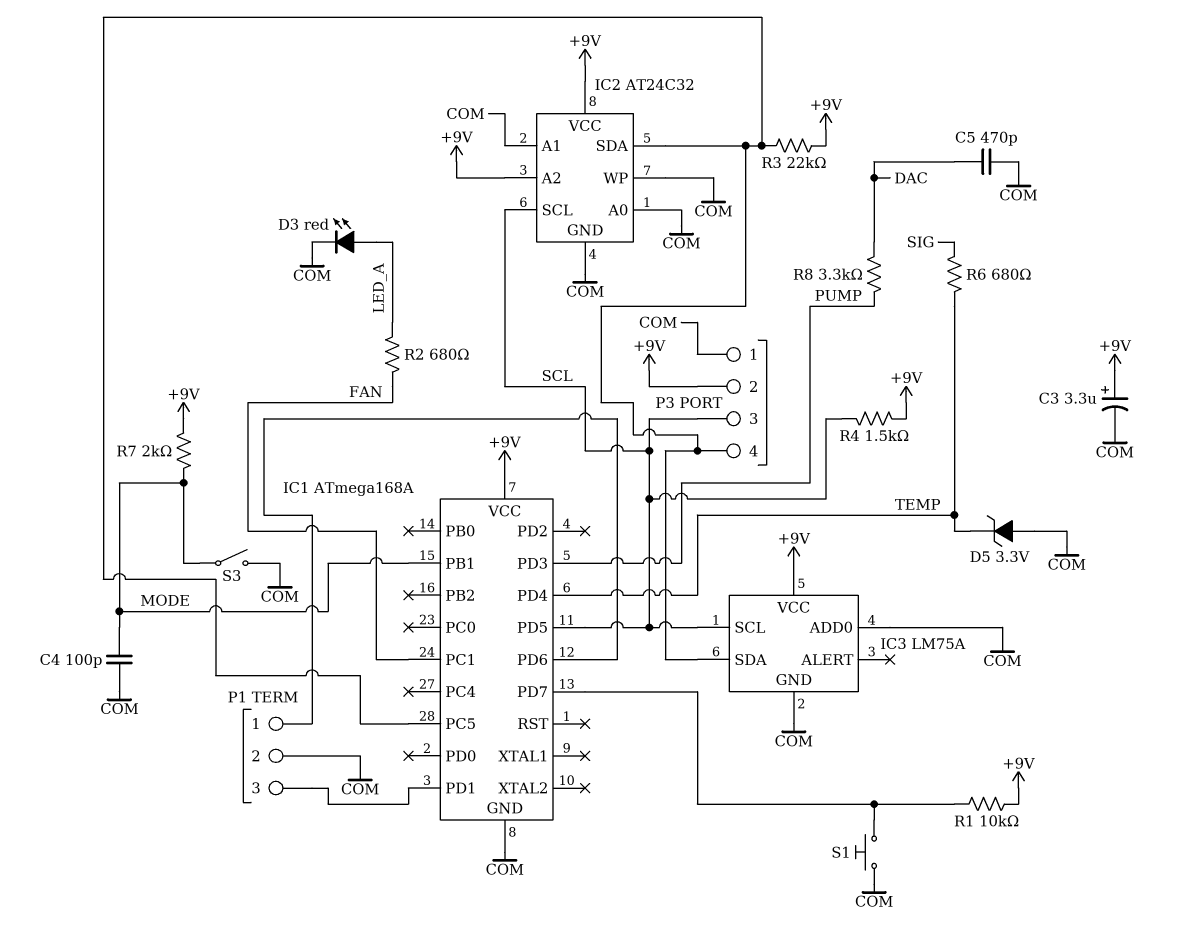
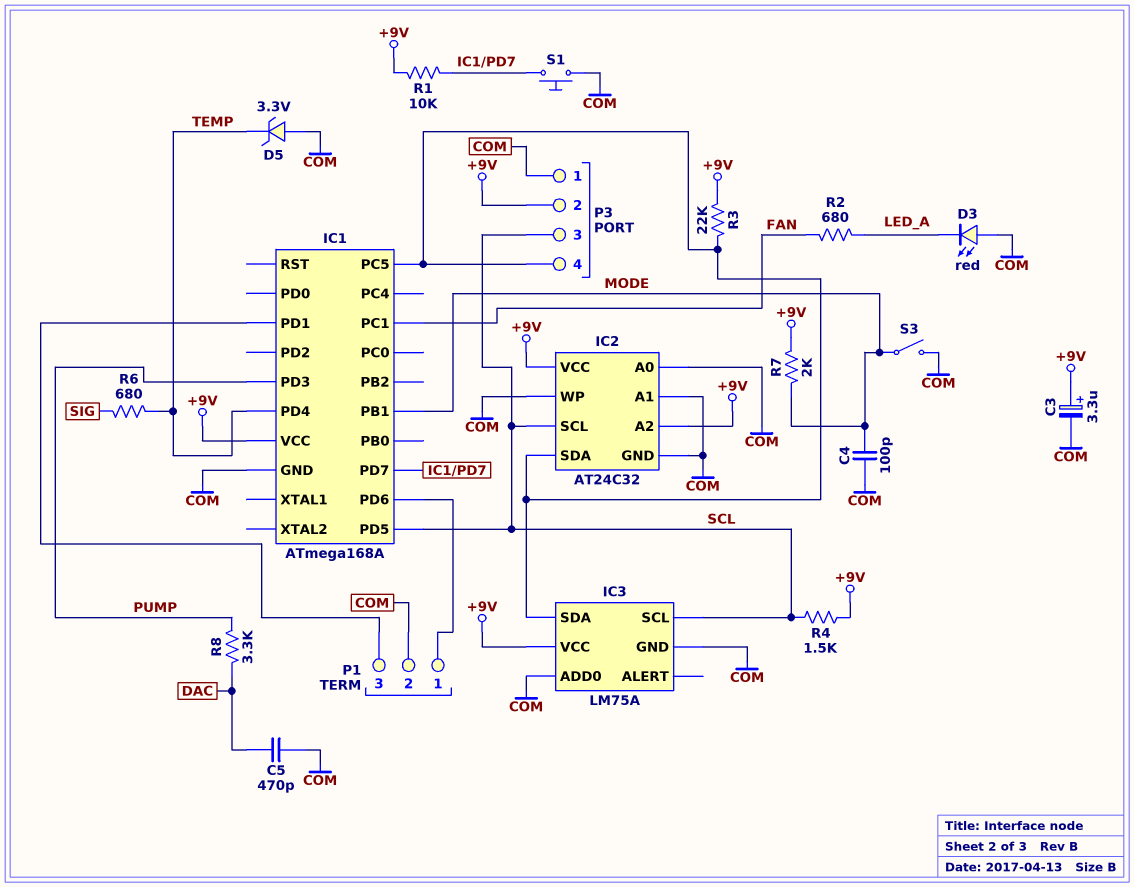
D3: LED red (A LED_A, K COM) -> LED red (A COM, K LED_A)

